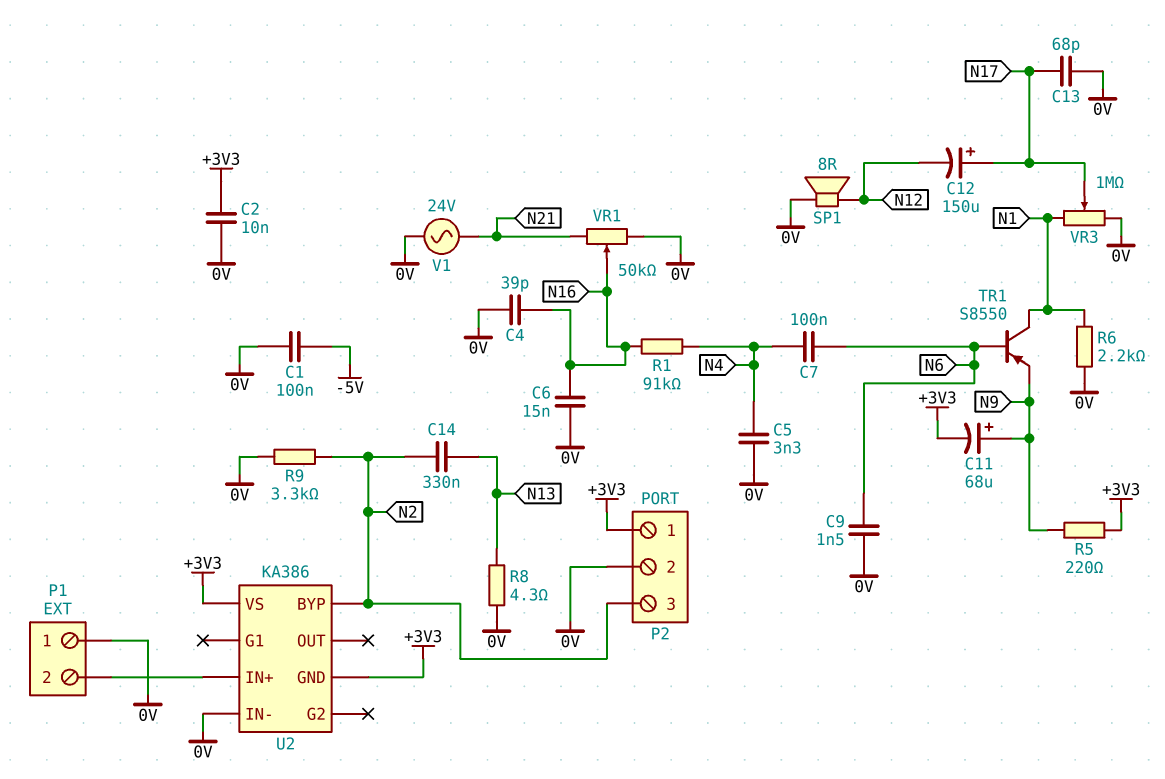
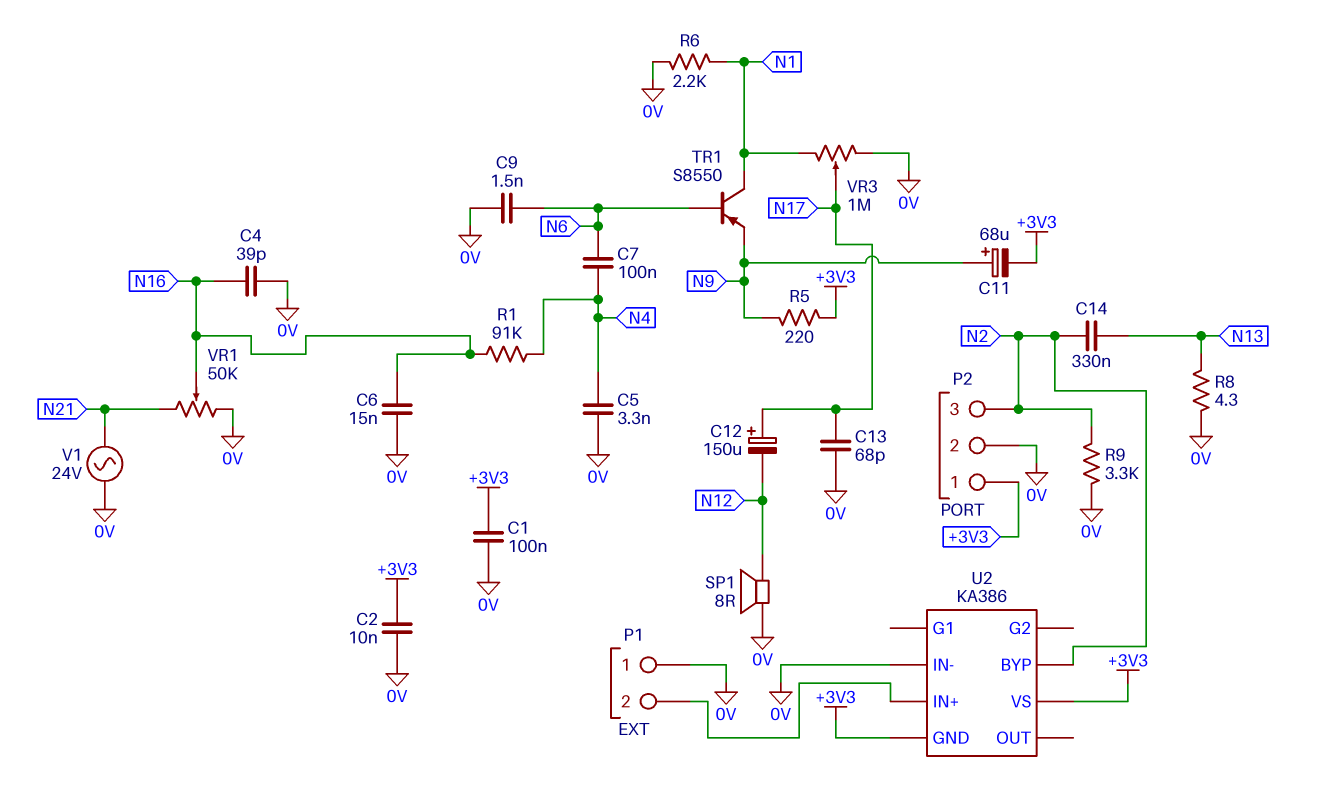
C1: 100nF (-5V, 0V) -> 100nF (+3V3, 0V)

